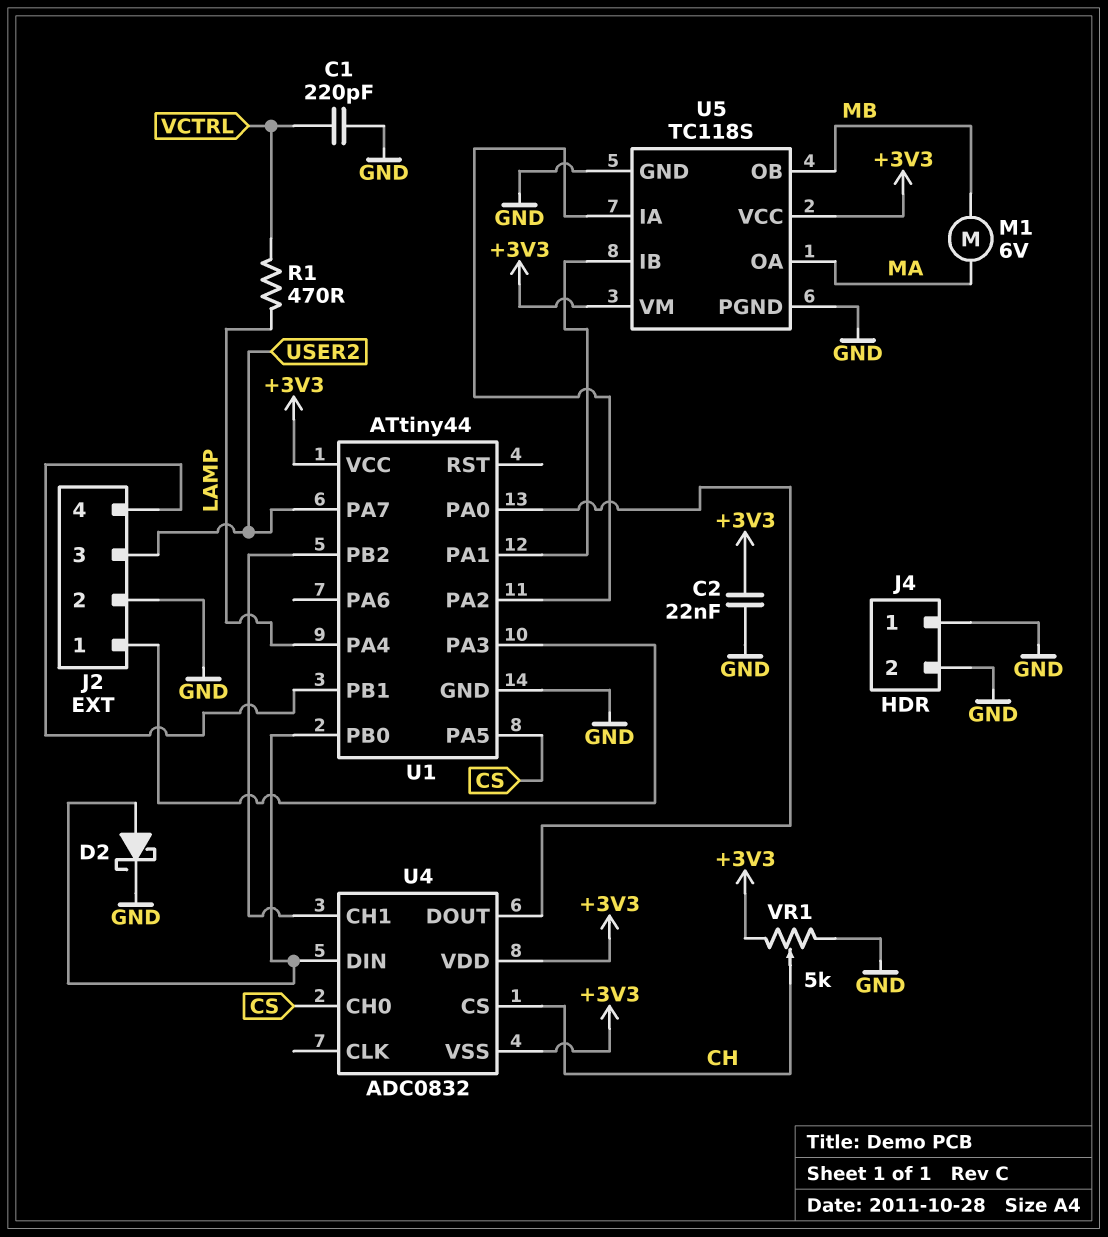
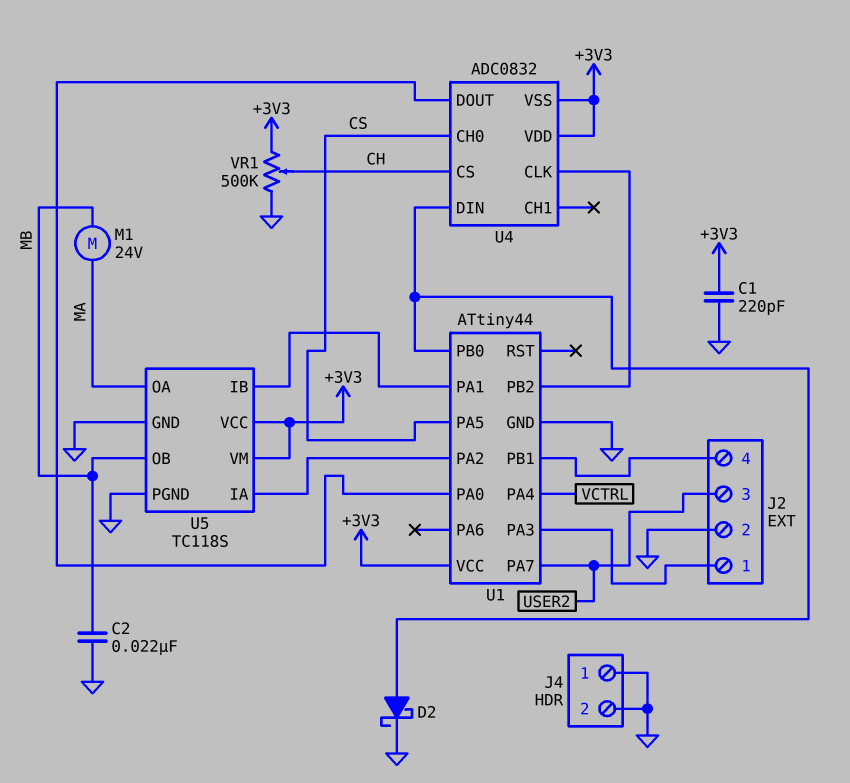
C1: 220pF (GND, VCTRL) -> 220pF (+3V3, GND)
C2: 22nF (+3V3, GND) -> 22nF (GND, MB)
M1: motor 6V (MA, MB) -> motor 24V (MA, MB)
R1: 470 (LAMP, VCTRL) -> none
U1 pin PA4: LAMP -> VCTRL
U4 pin CH1: U1/PB2 -> none
U4 pin CLK: none -> U1/PB2
VR1: 5k (+3V3, GND, wiper CH) -> 500k (+3V3, GND, wiper CH)

